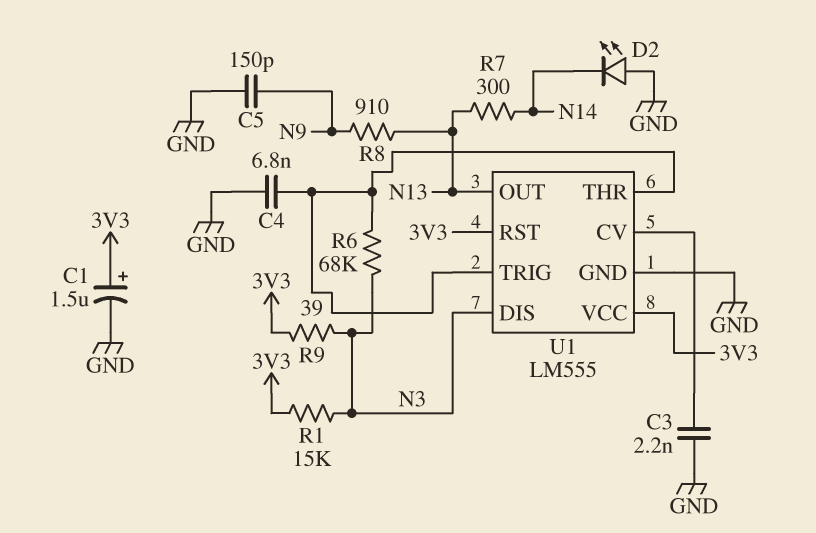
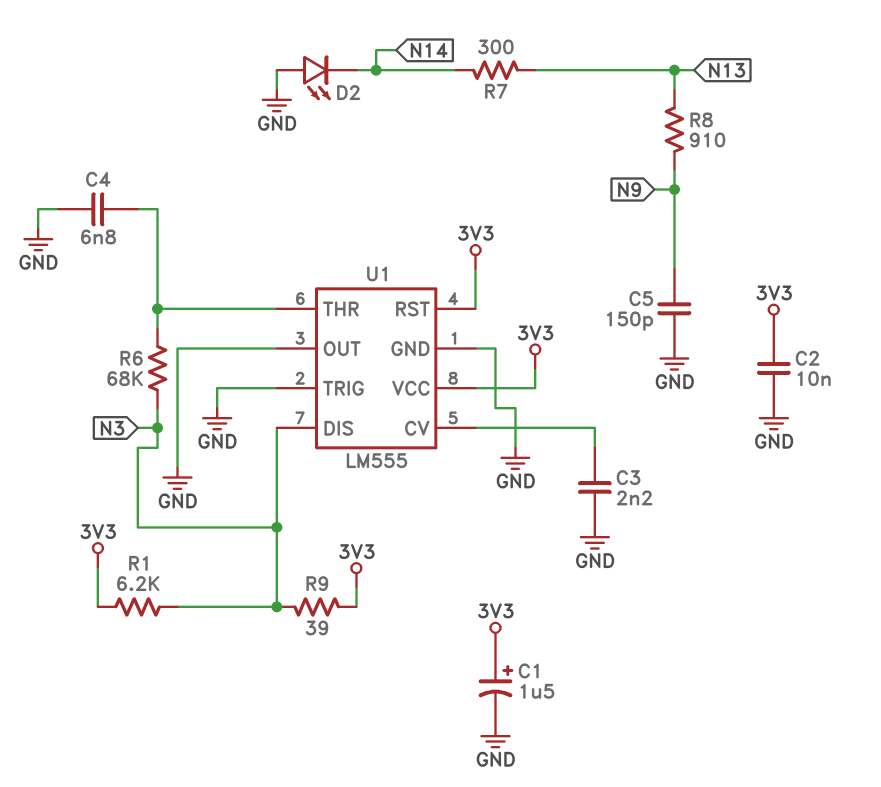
C2: none -> 10nF (3V3, GND)
R1: 15k (3V3, N3) -> 6.2k (3V3, N3)
U1 pin OUT: N13 -> GND
U1 pin TRIG: U1/THR -> GND

